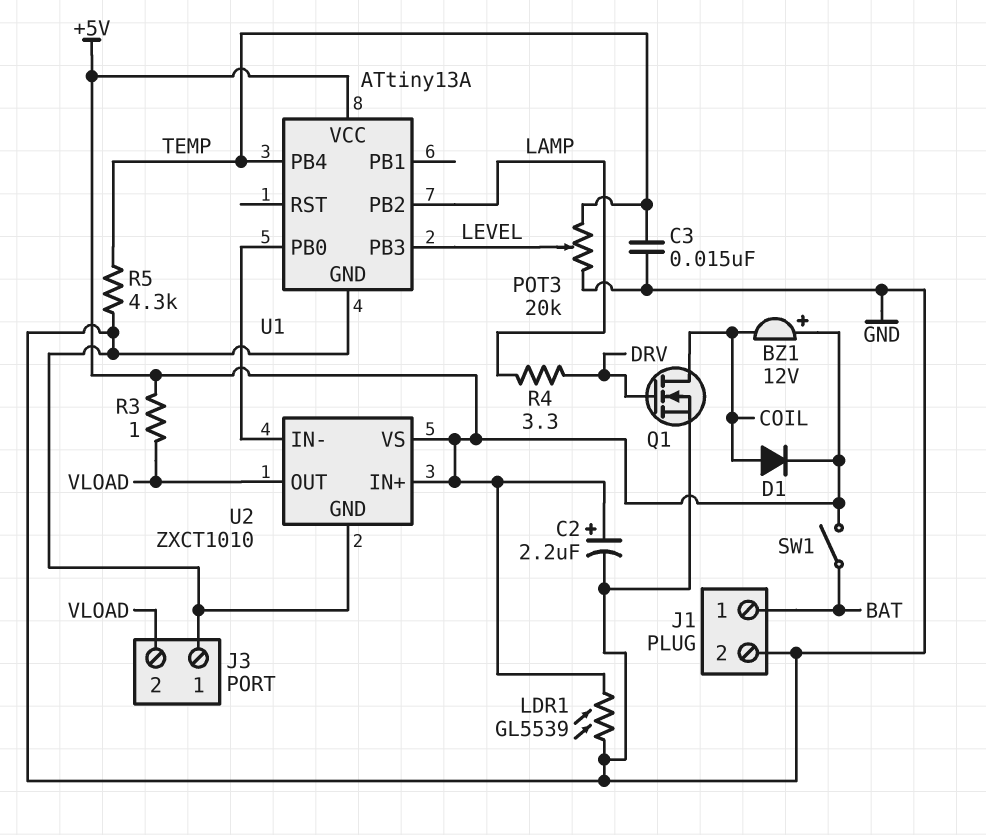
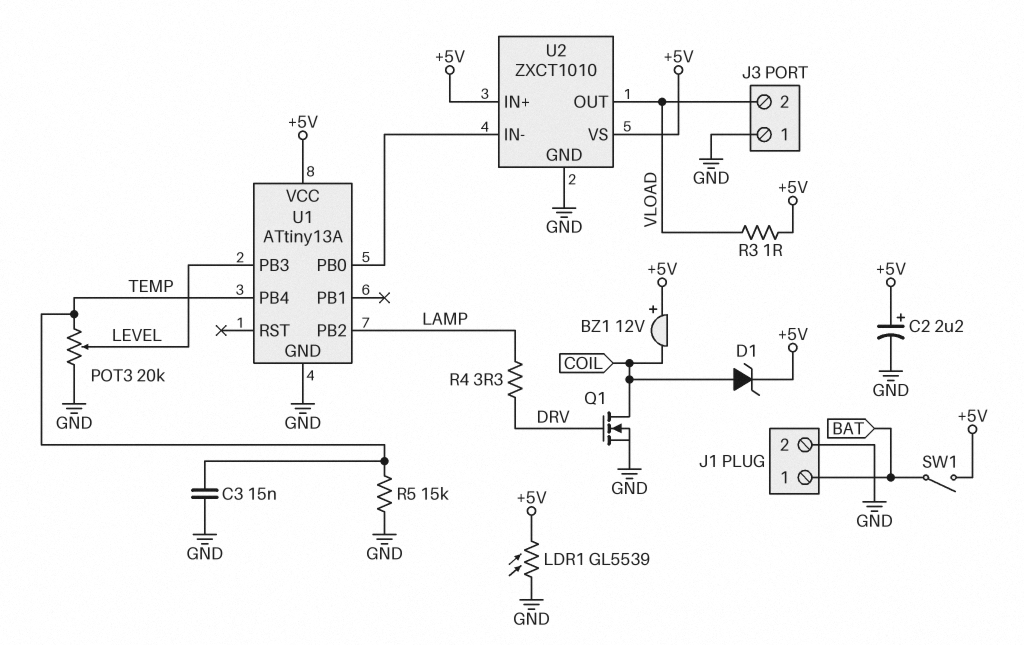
D1: diode (A COIL, K +5V) -> zener (A COIL, K +5V)
R5: 4.3k (GND, TEMP) -> 15k (GND, TEMP)

